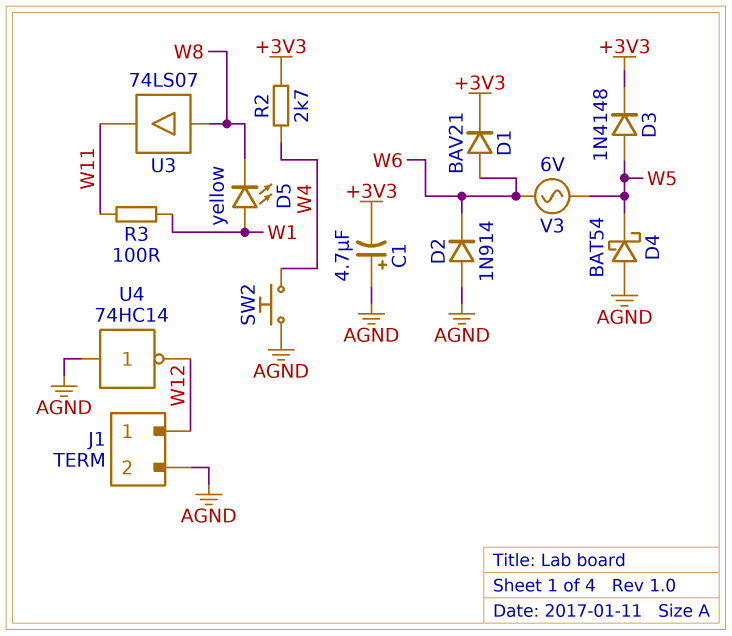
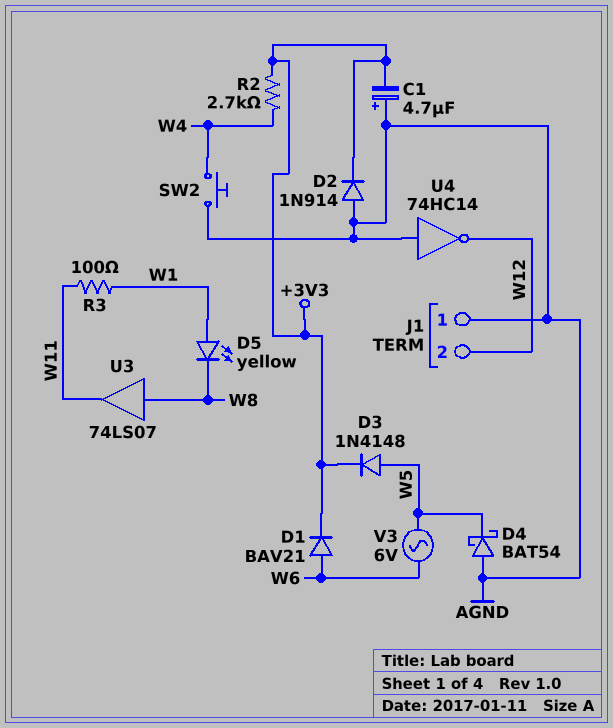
D2: diode 1N914 (A AGND, K W6) -> diode 1N914 (A AGND, K +3V3)
J1 pin 1: W12 -> AGND
J1 pin 2: AGND -> W12

